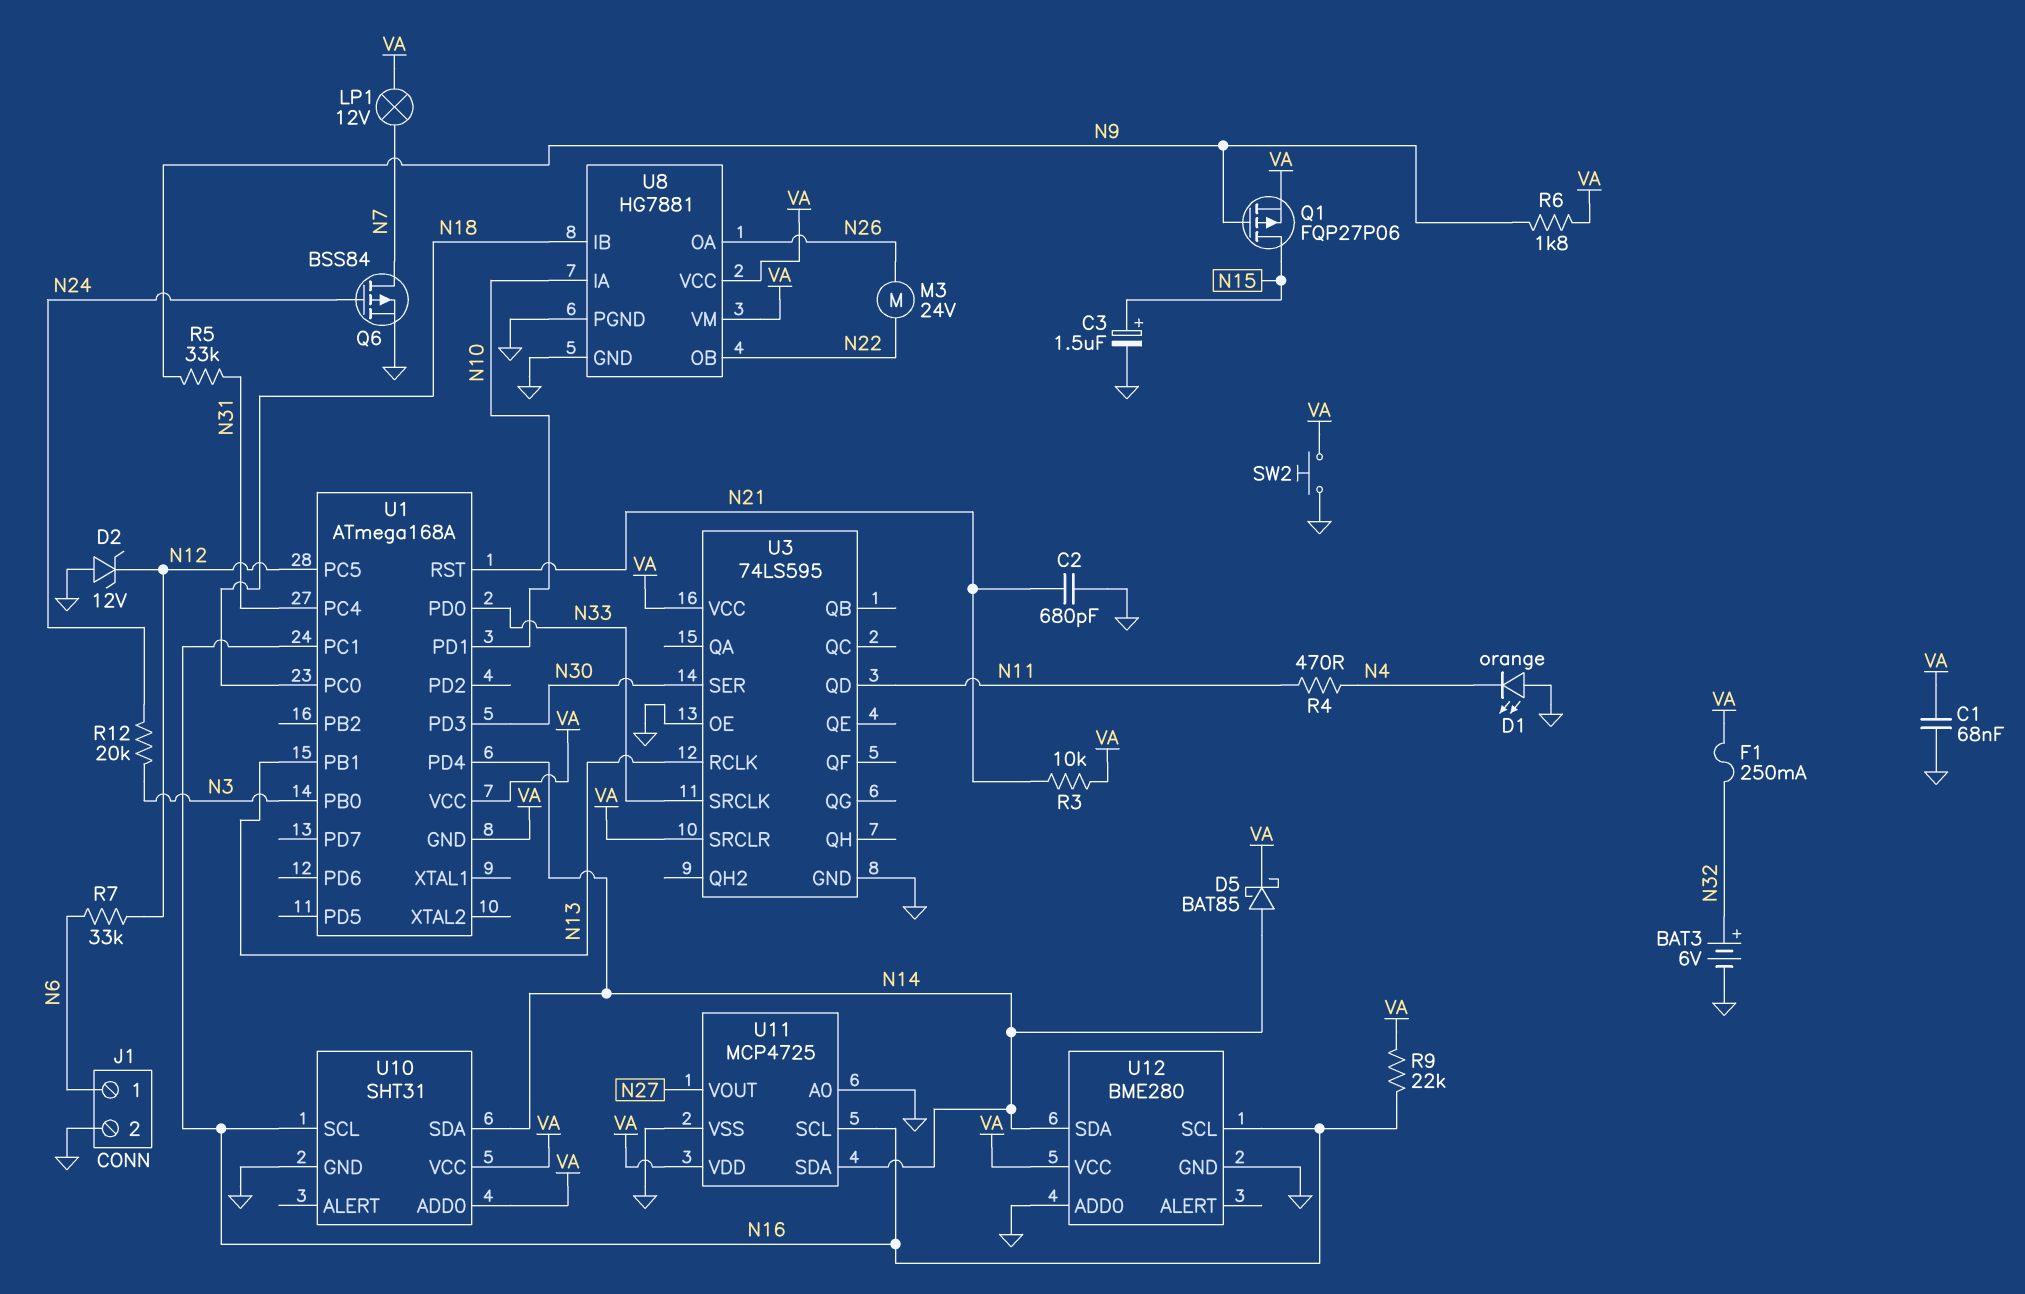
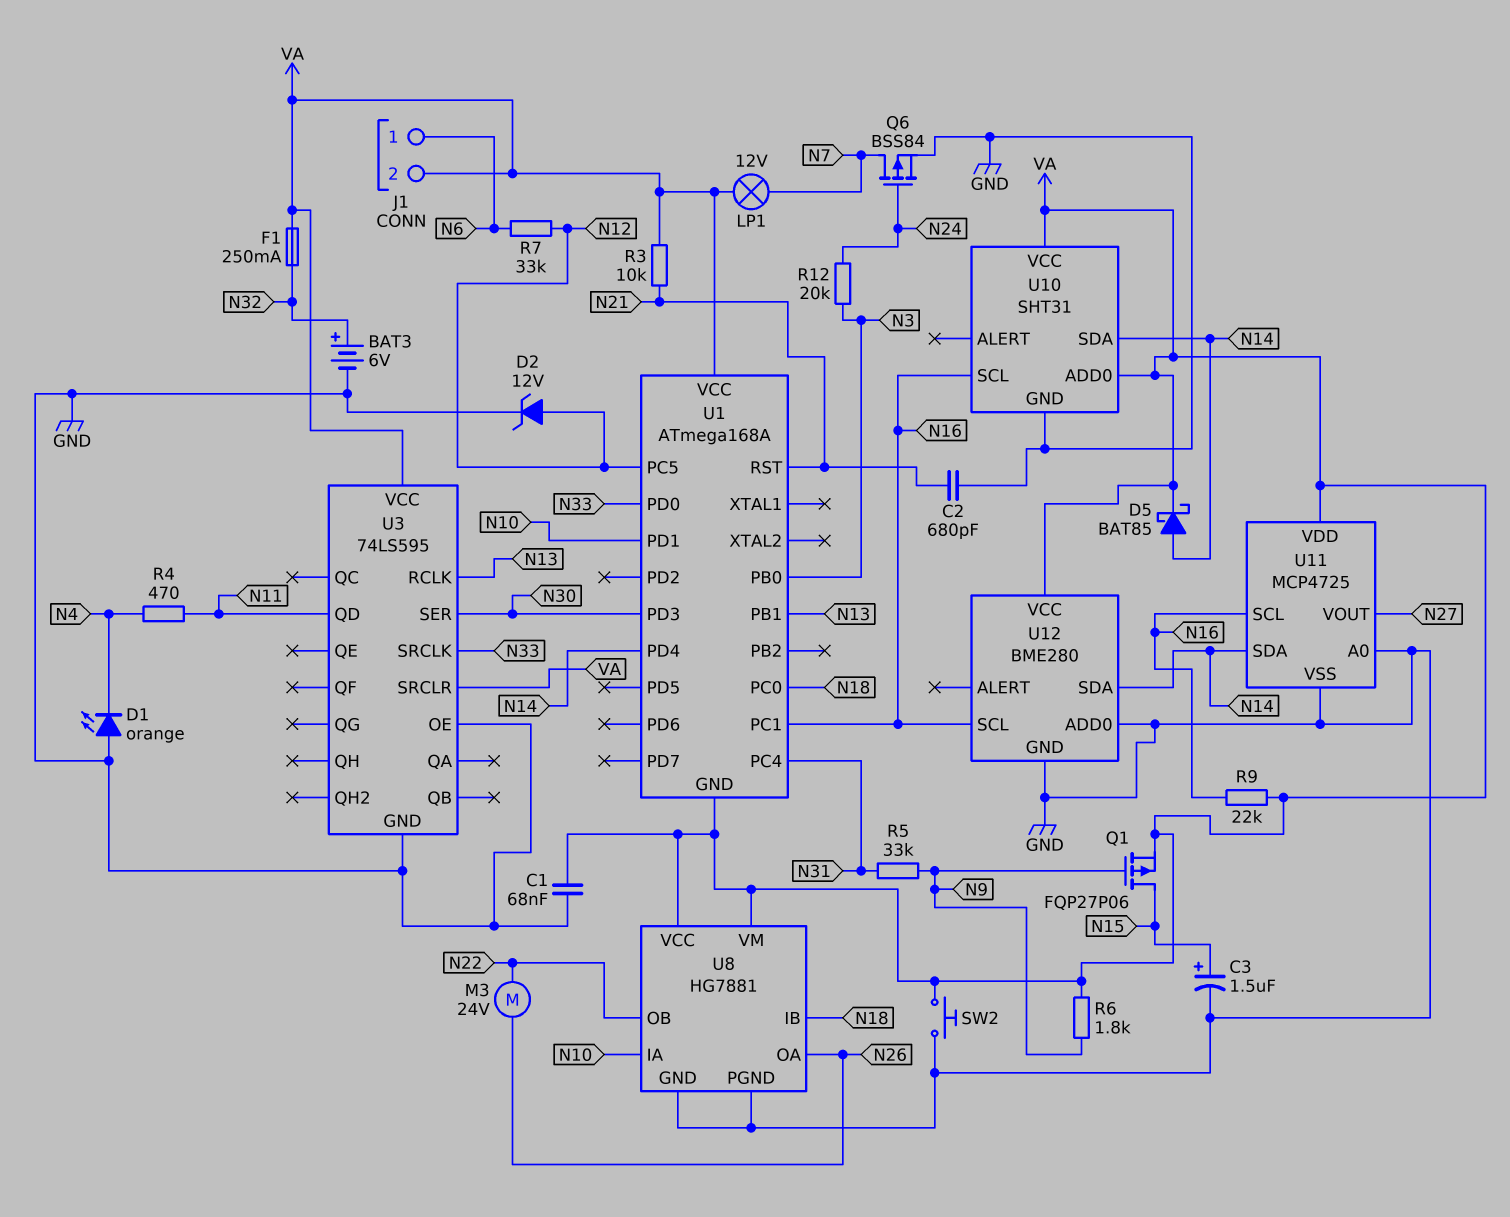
D2: zener 12V (A GND, K N12) -> zener 12V (A N12, K GND)
J1 pin 2: GND -> VA

